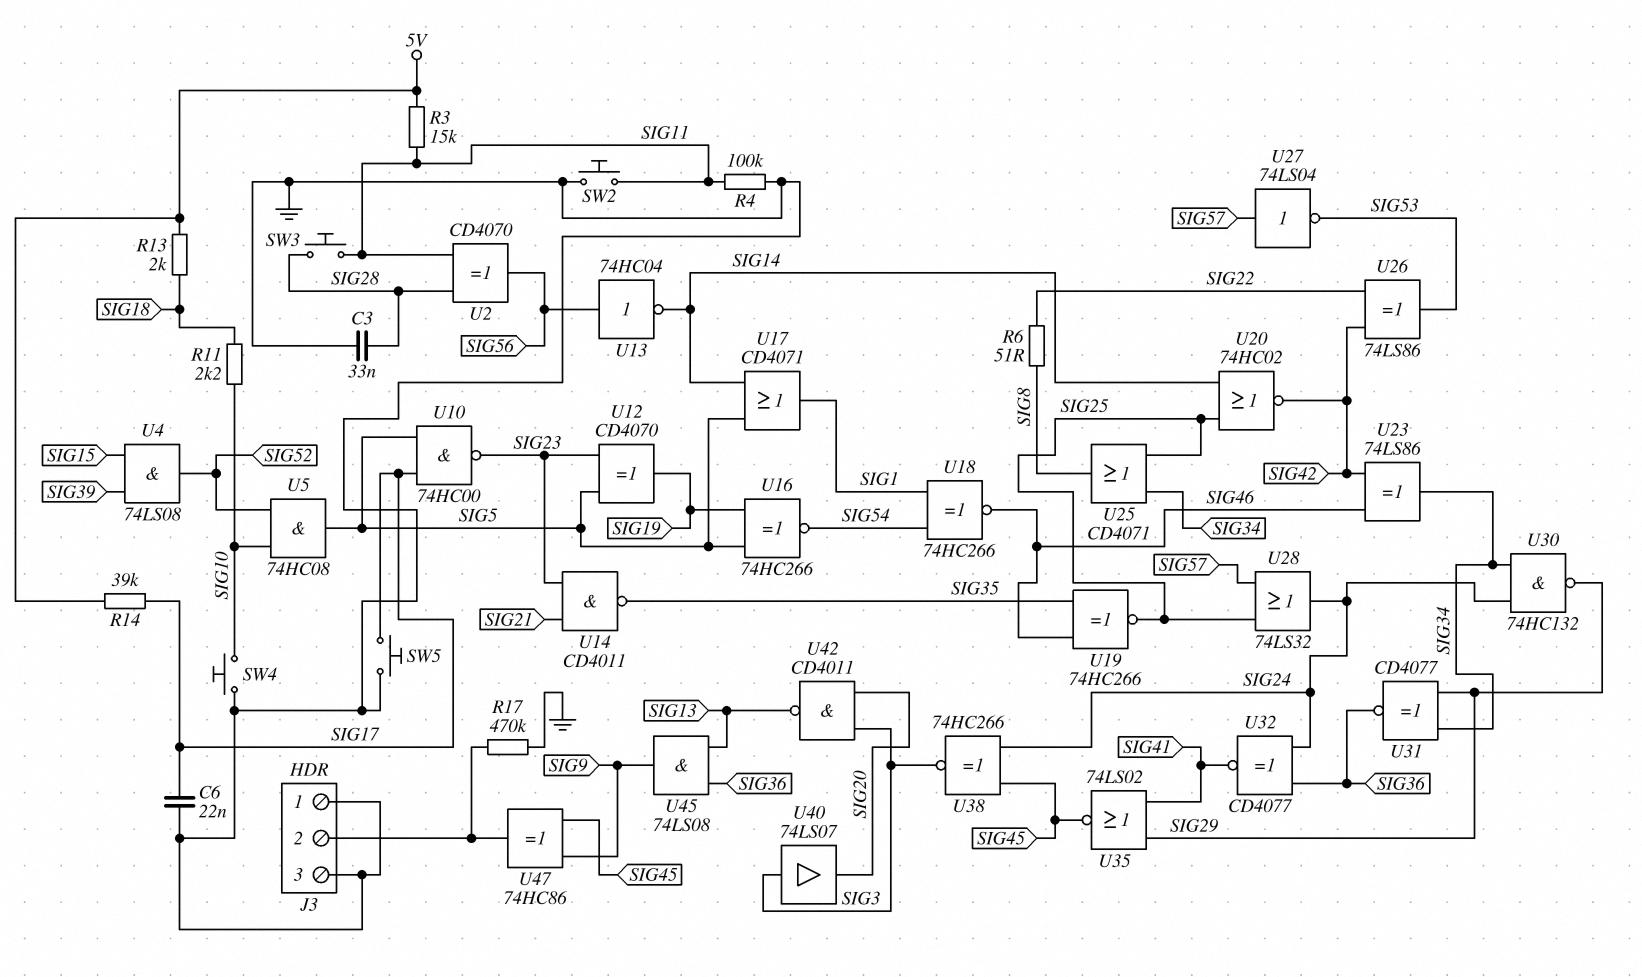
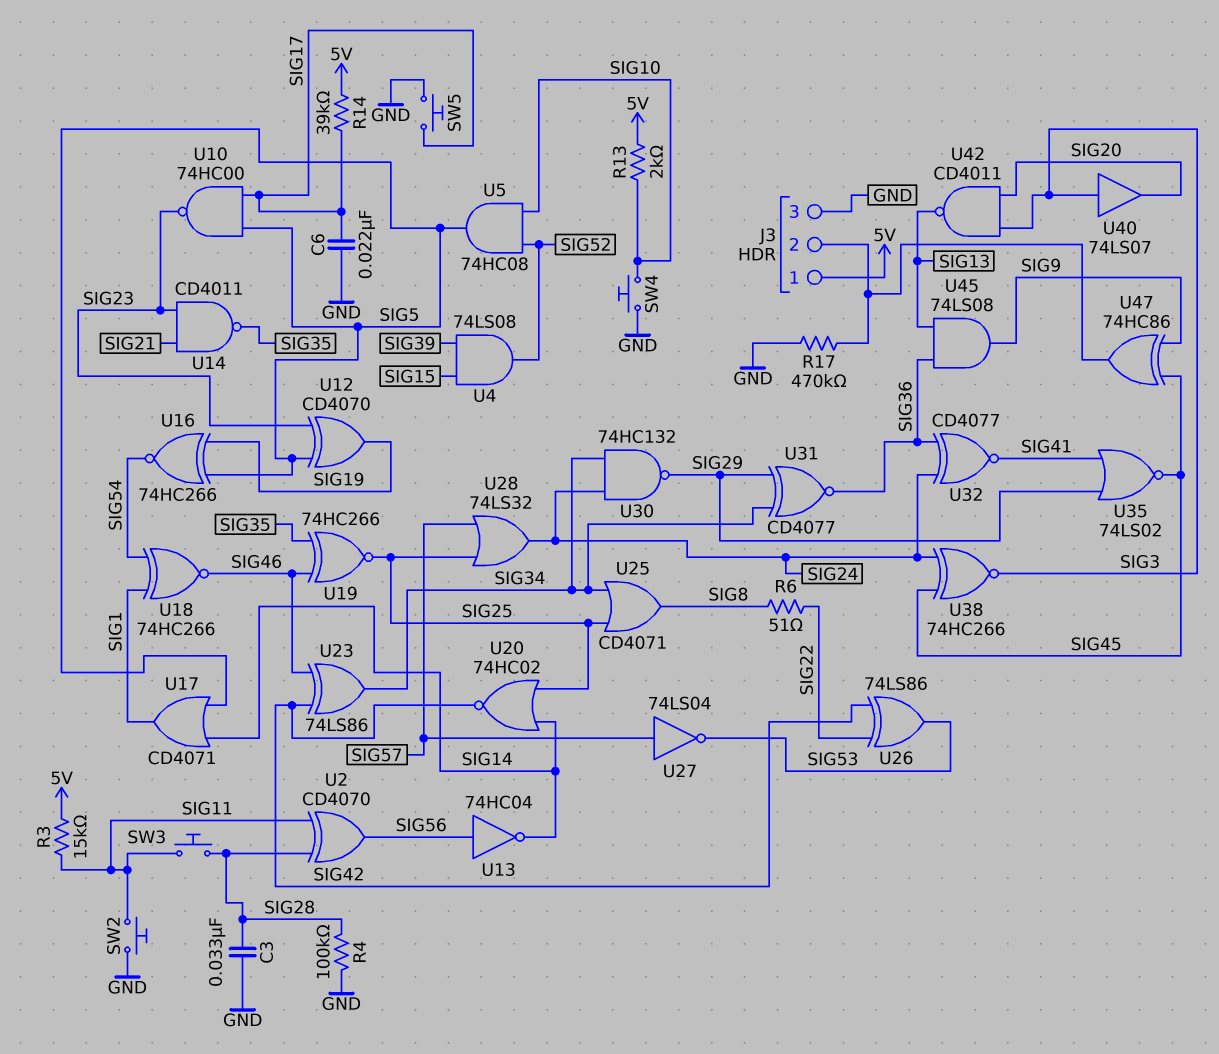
J3 pin 1: GND -> 5V
R4: 100k (GND, SIG11) -> 100k (GND, SIG28)
R11: 2.2k (SIG10, SIG18) -> none
R13: 2k (5V, SIG18) -> 2k (5V, SIG10)

